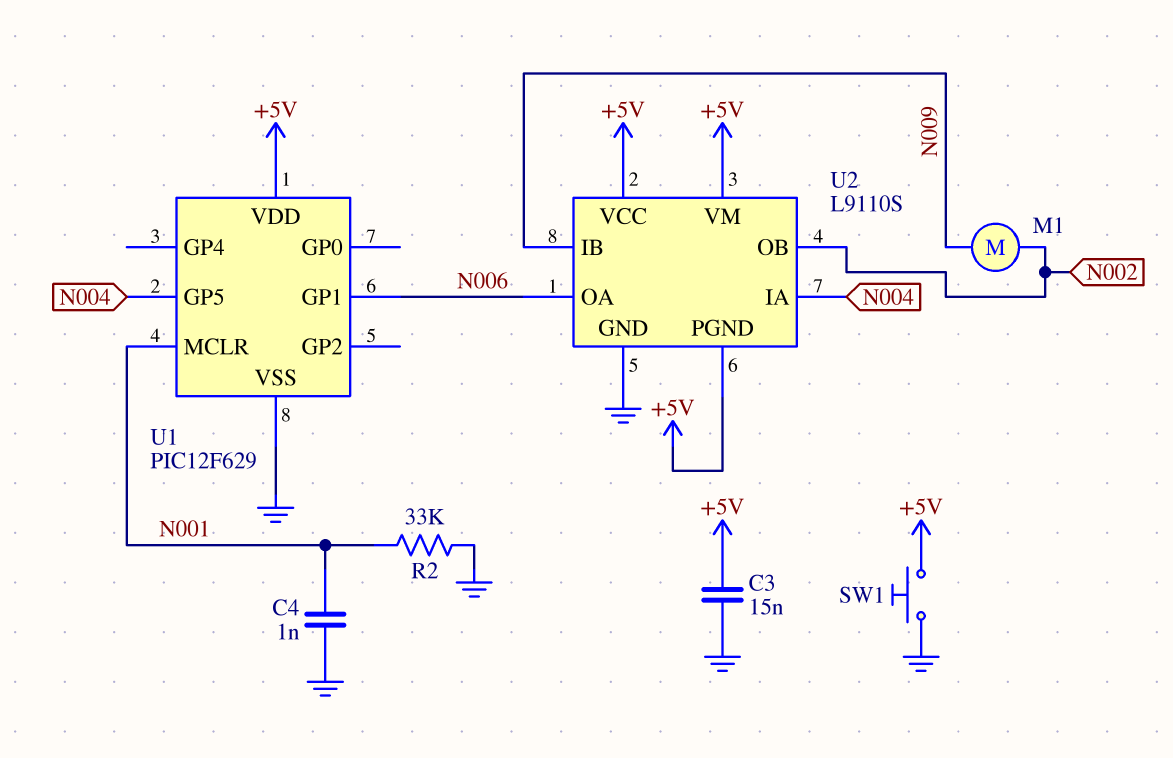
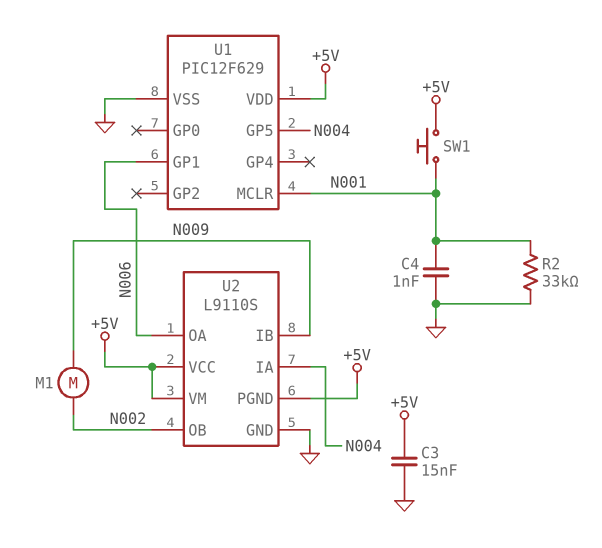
SW1: button (+5V, GND) -> button (+5V, N001)

